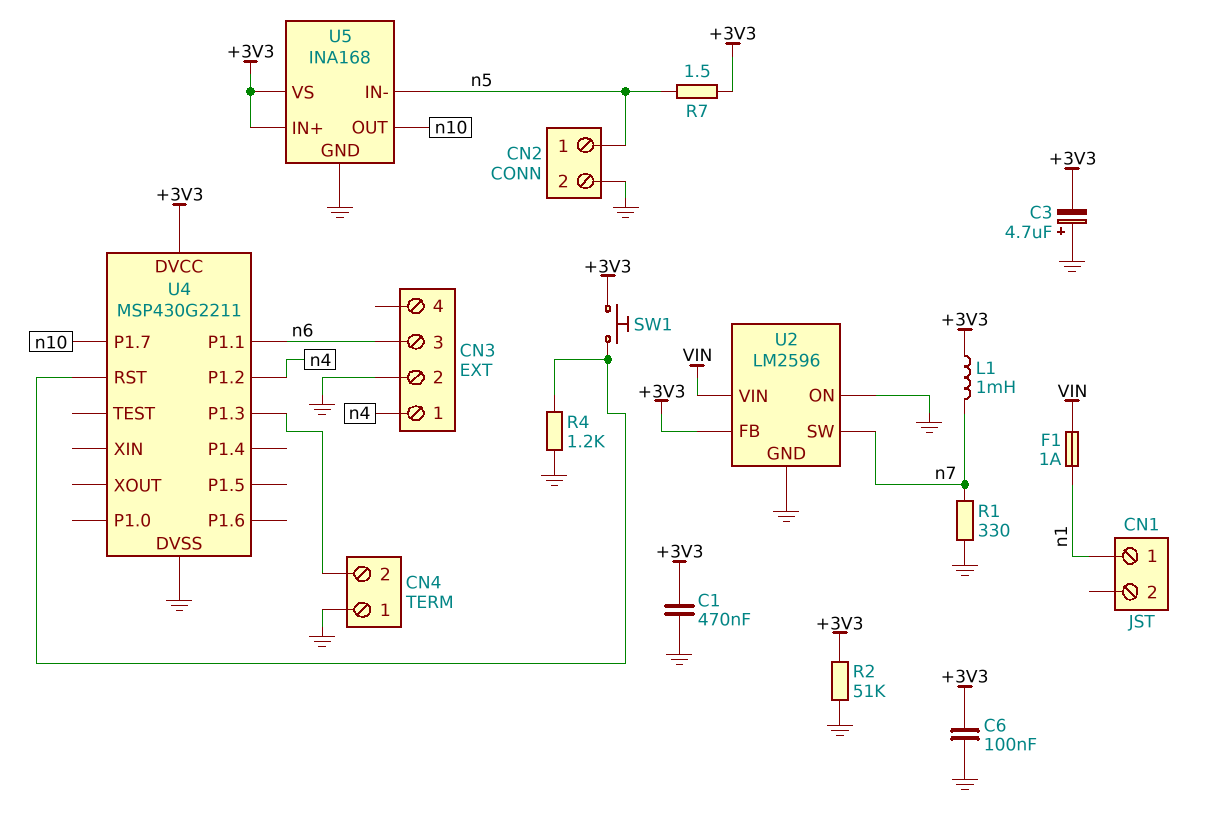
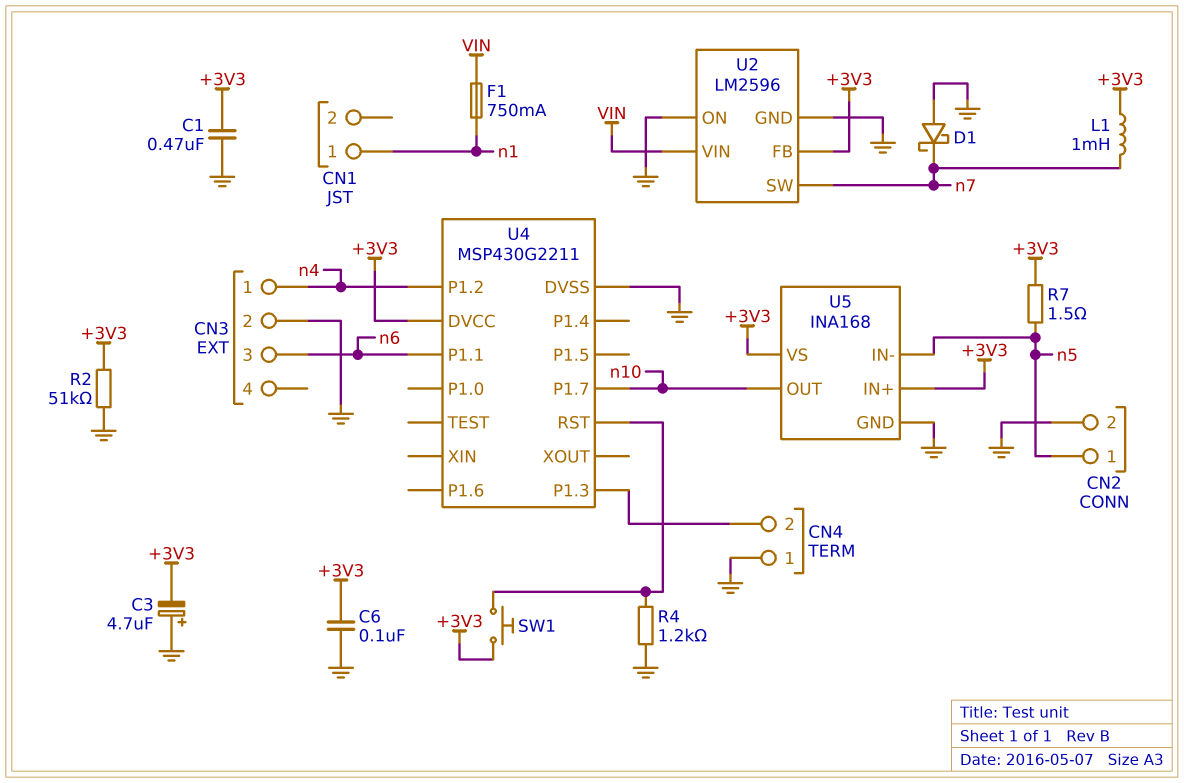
D1: none -> schottky (A GND, K n7)
F1: 1A (VIN, n1) -> 750mA (VIN, n1)
R1: 330 (GND, n7) -> none

